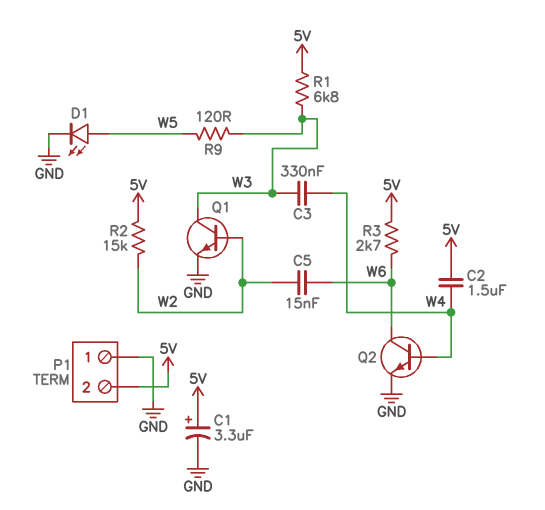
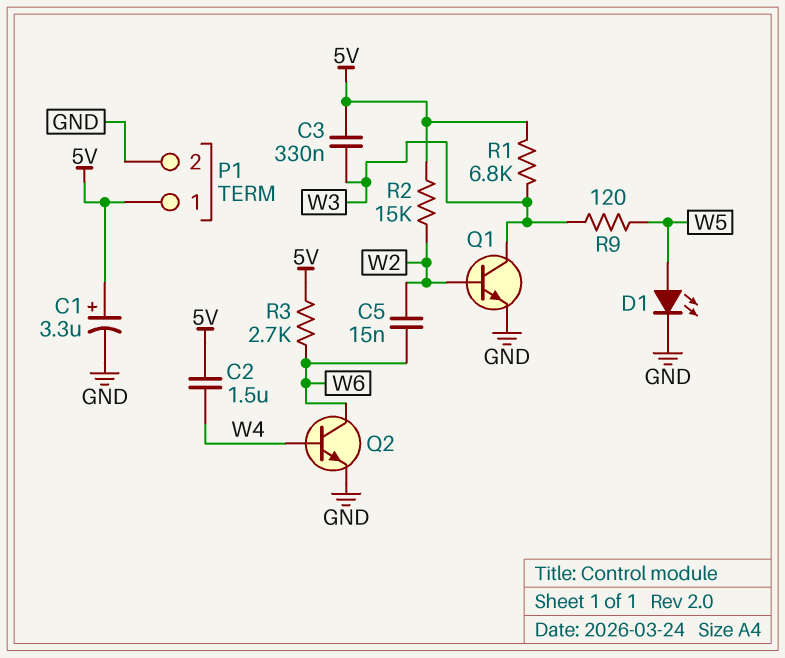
C3: 330nF (W3, W4) -> 330nF (5V, W3)
P1 pin 1: GND -> 5V
P1 pin 2: 5V -> GND

